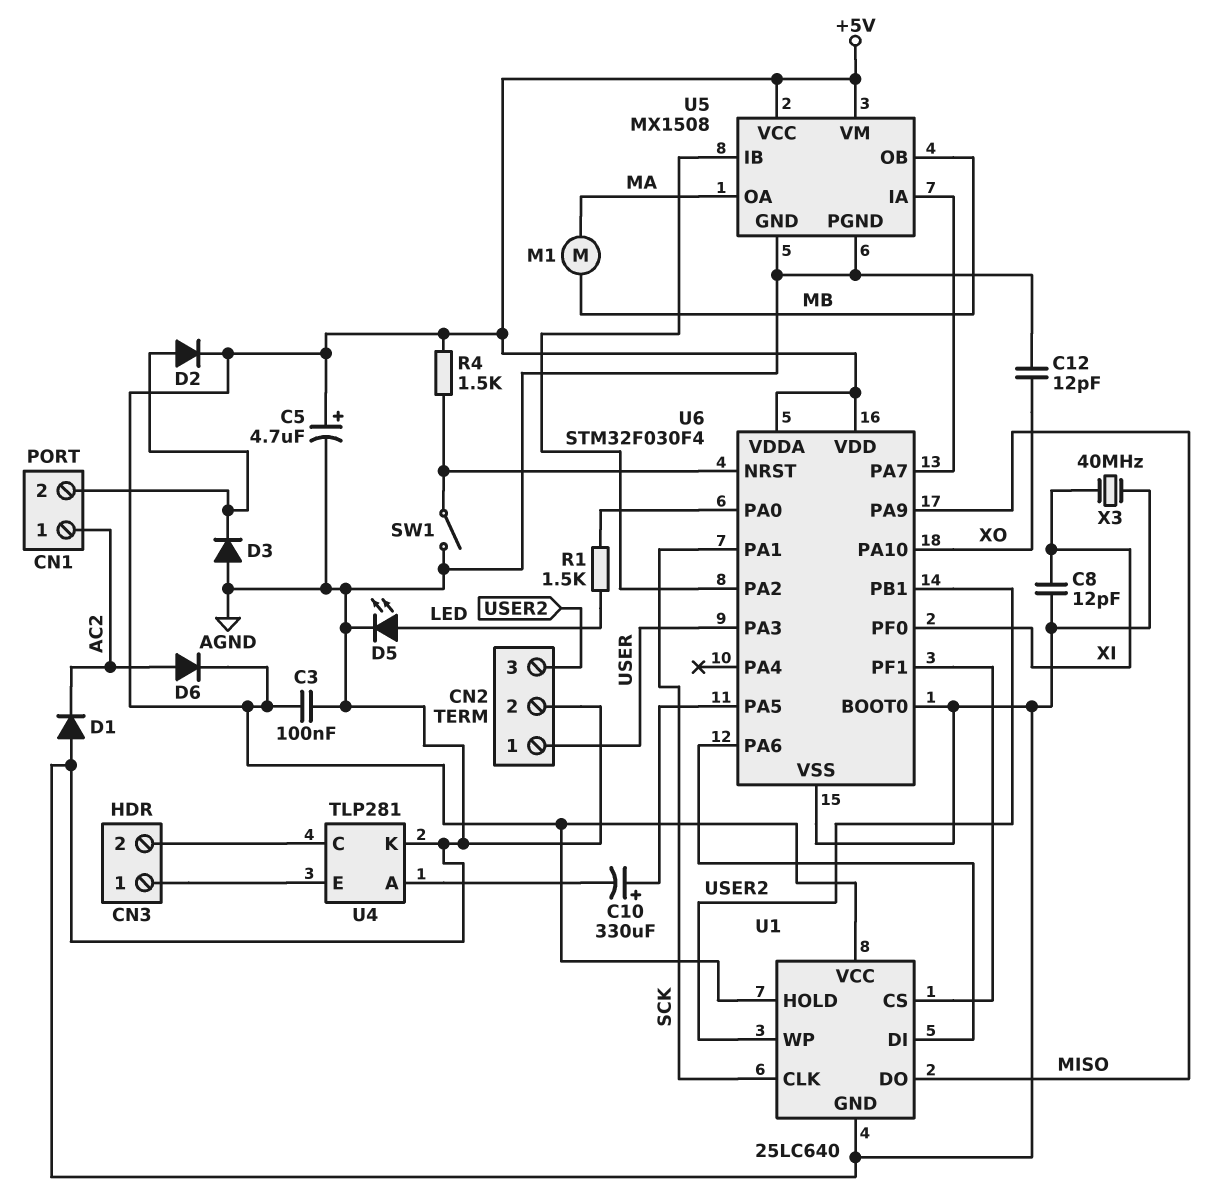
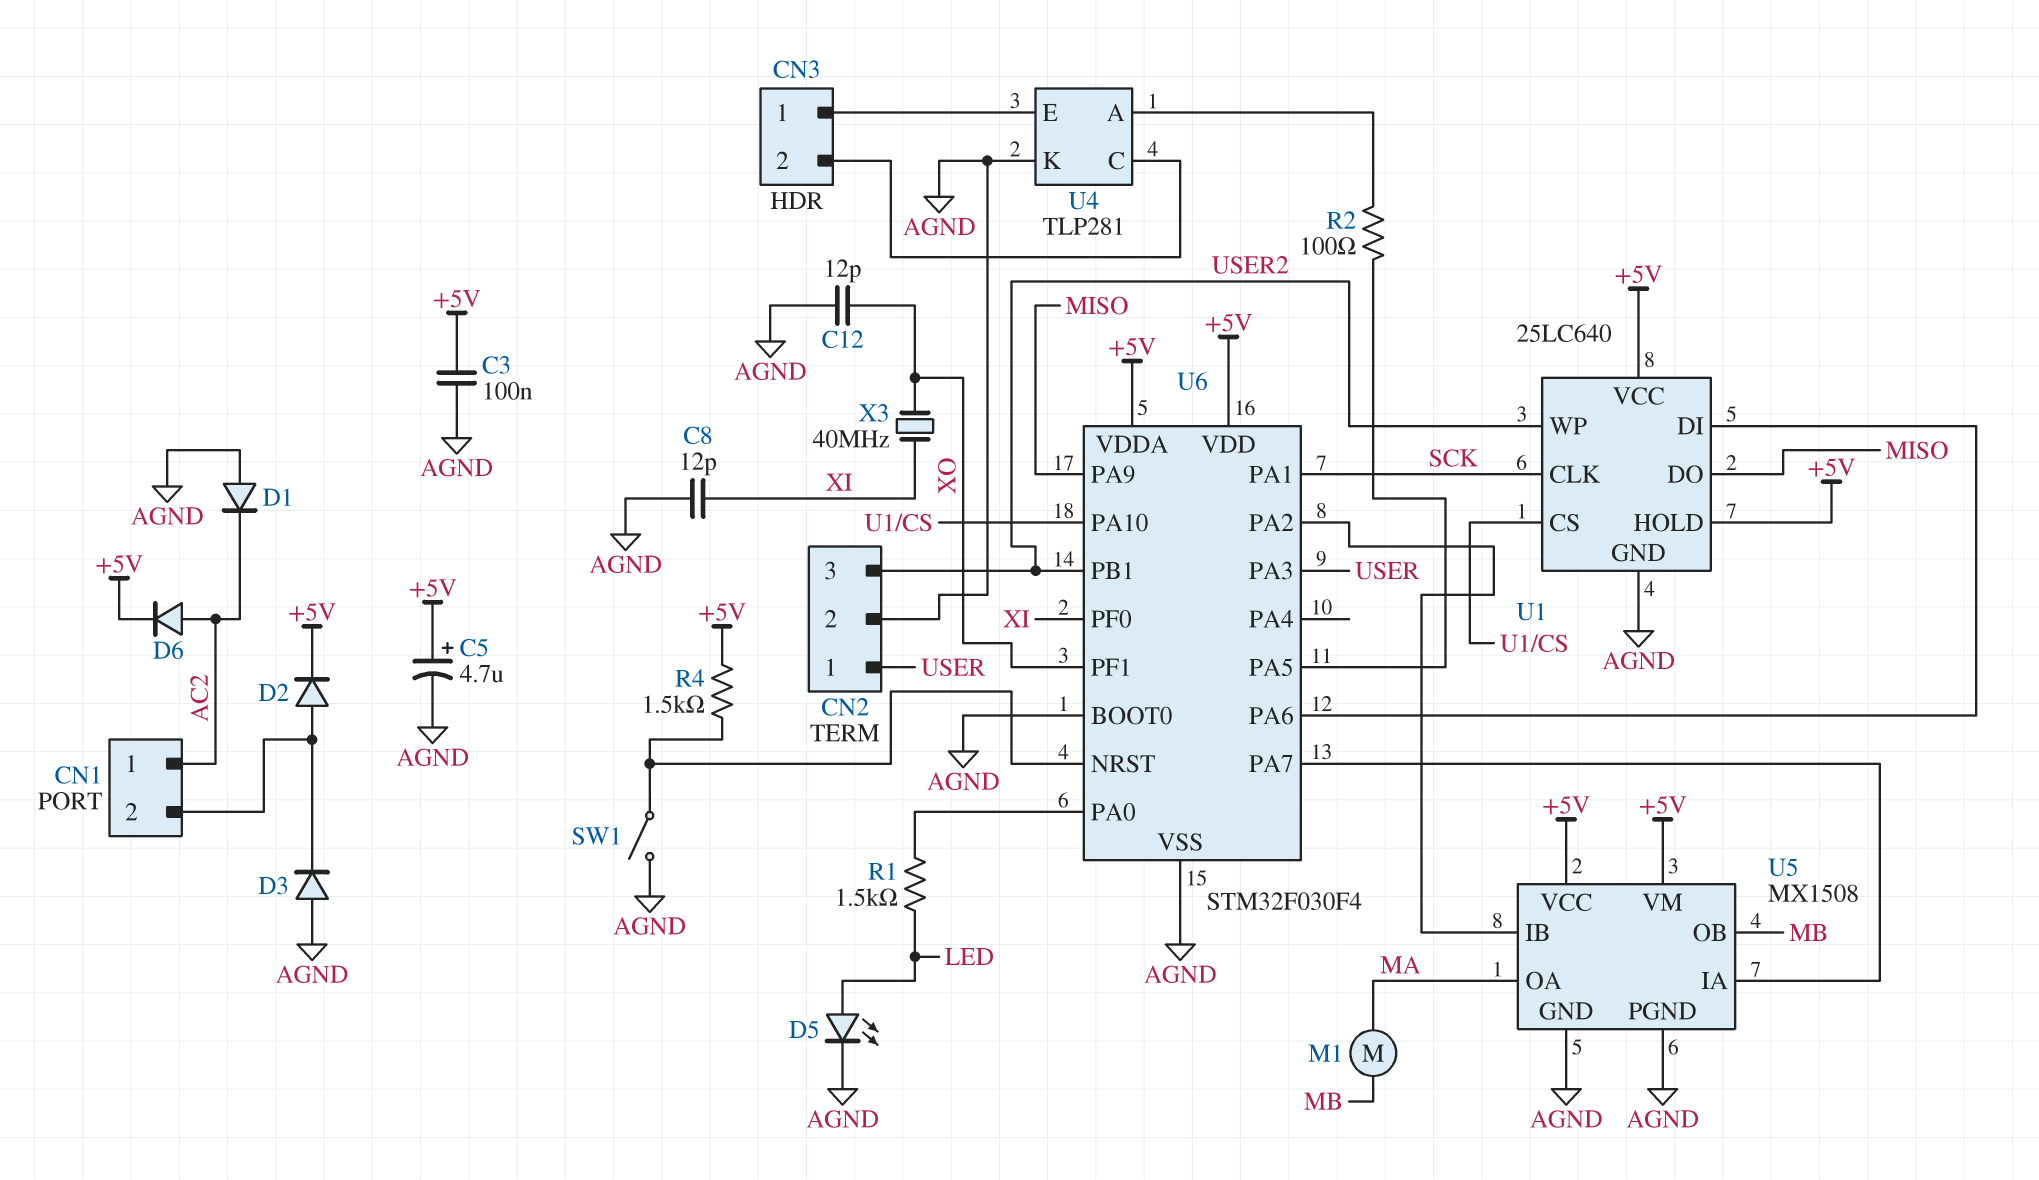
C10: 330uF (plus U6/PA5, minus U4/A) -> none
R2: none -> 100 (U4/A, U6/PA5)
U6 pin PA10: XO -> U1/CS
U6 pin PF1: U1/CS -> XO
X3: 40MHz (AGND, XI) -> 40MHz (XI, XO)

